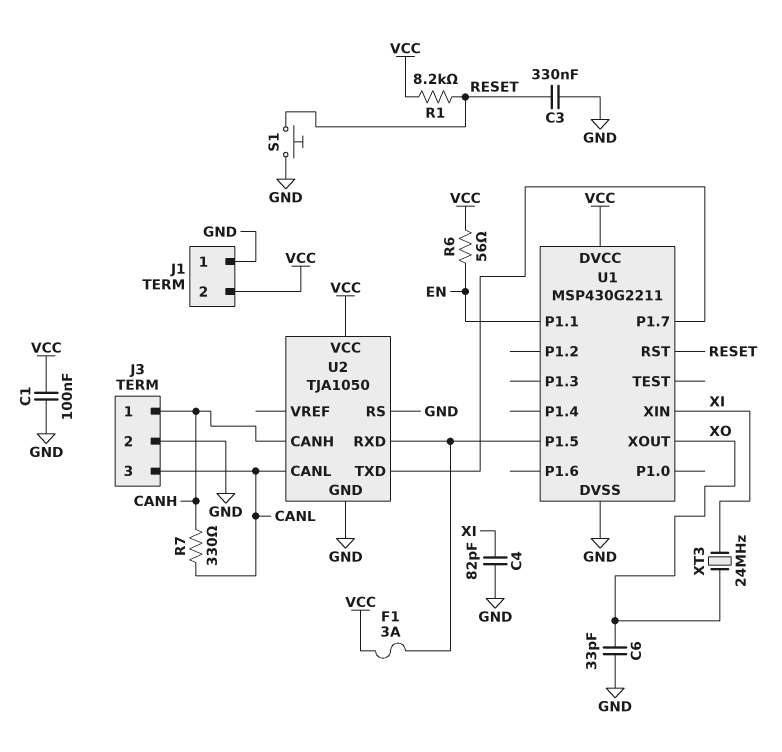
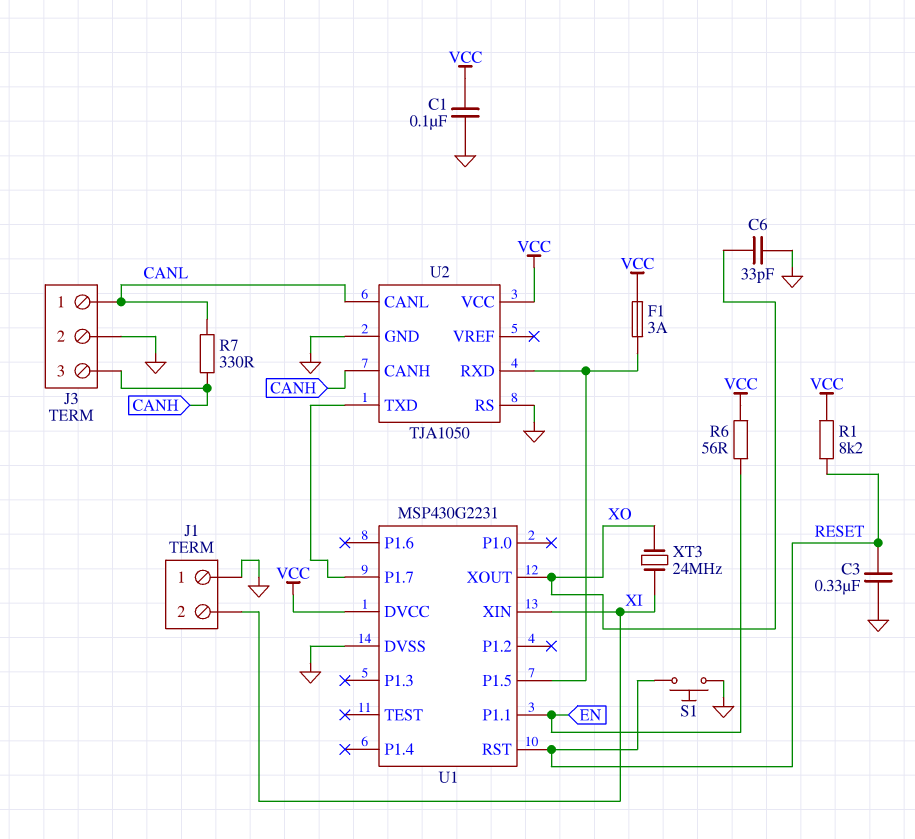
C4: 82pF (GND, XI) -> none
J1 pin 2: VCC -> XI
J3 pin 1: CANH -> CANL
J3 pin 3: CANL -> CANH
U1: MSP430G2211 -> MSP430G2231

